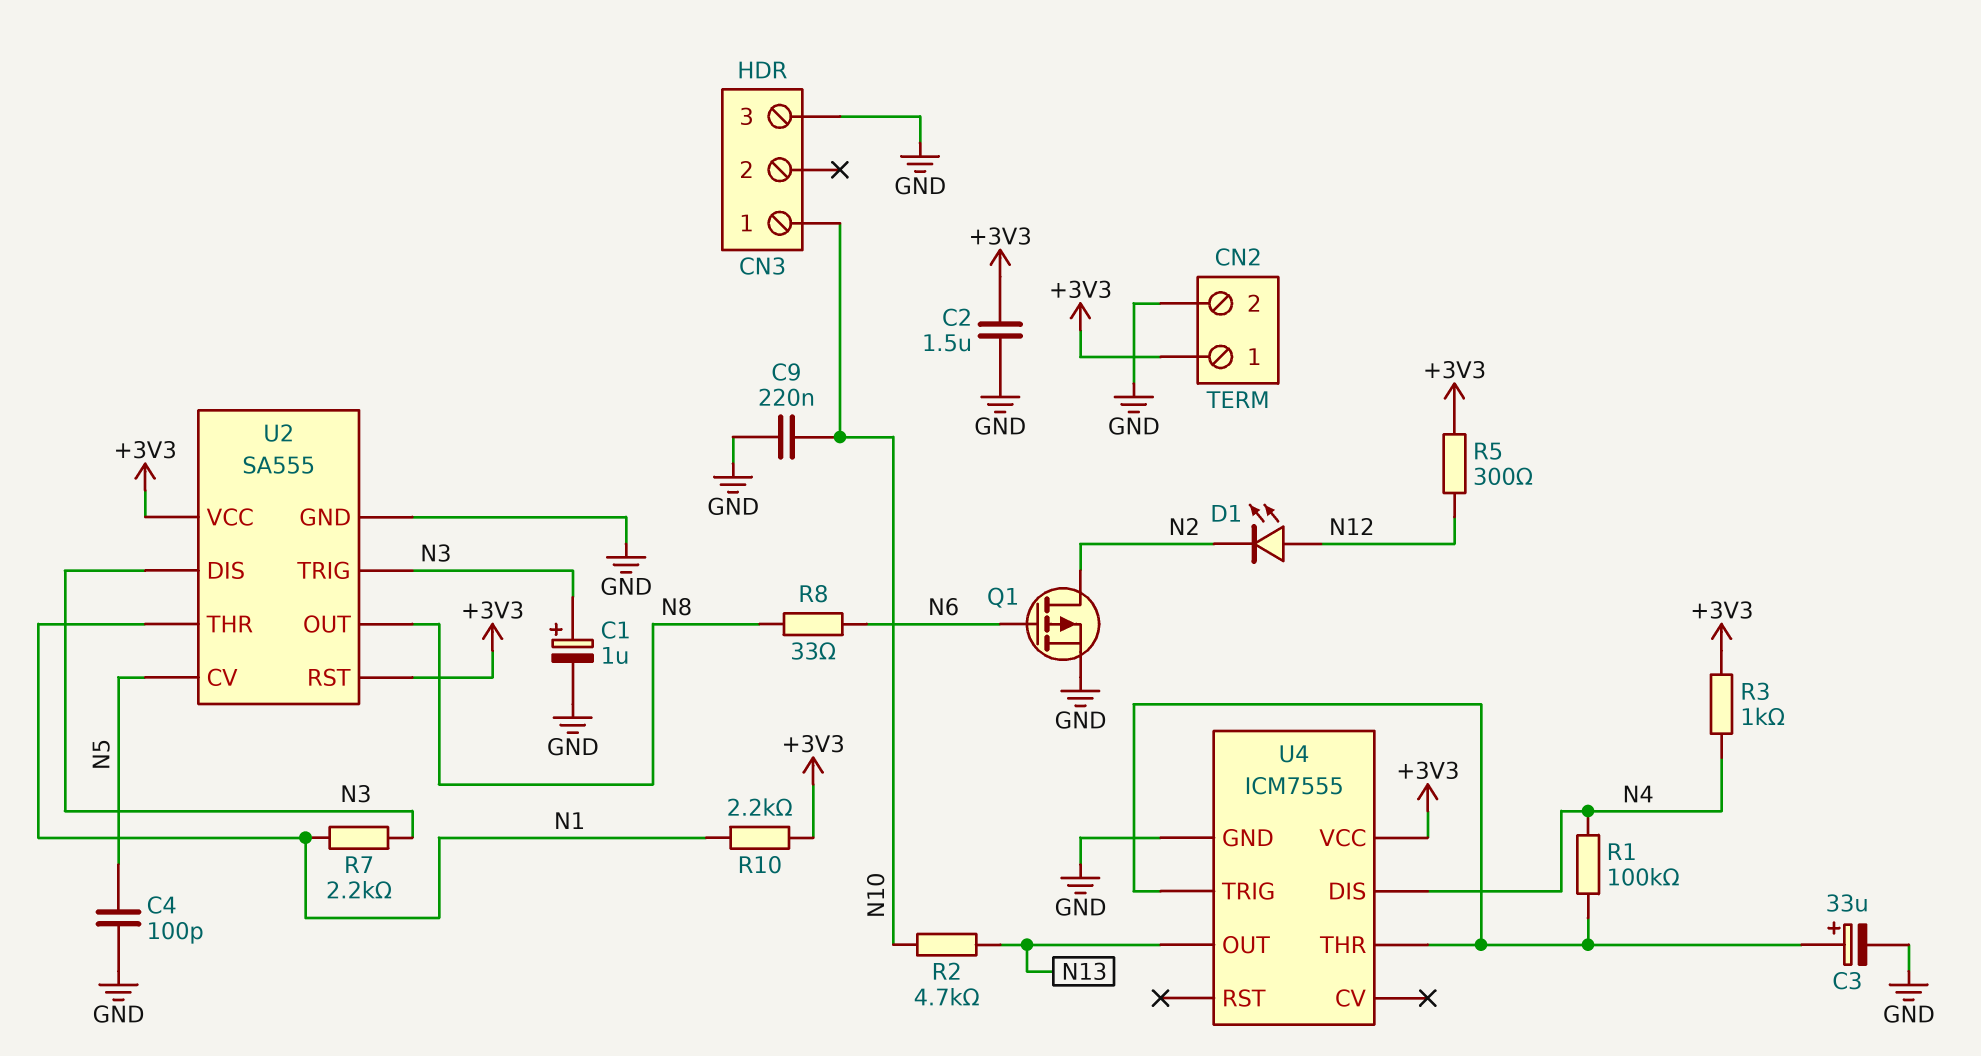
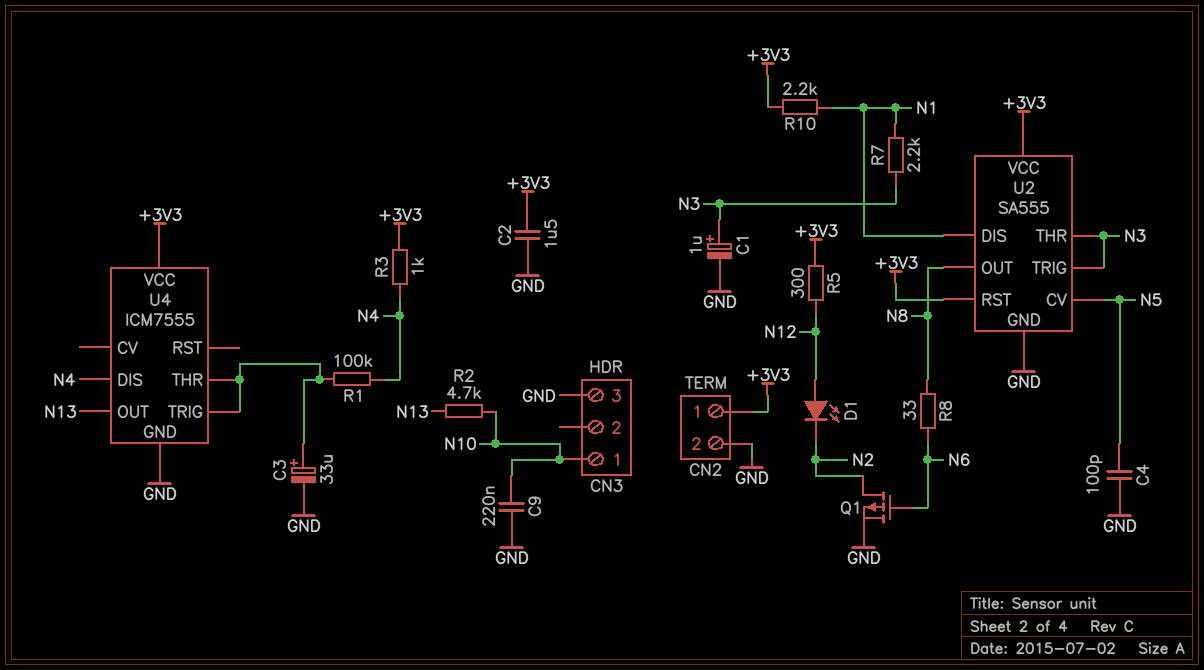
U2 pin DIS: N3 -> N1
U2 pin THR: N1 -> N3

